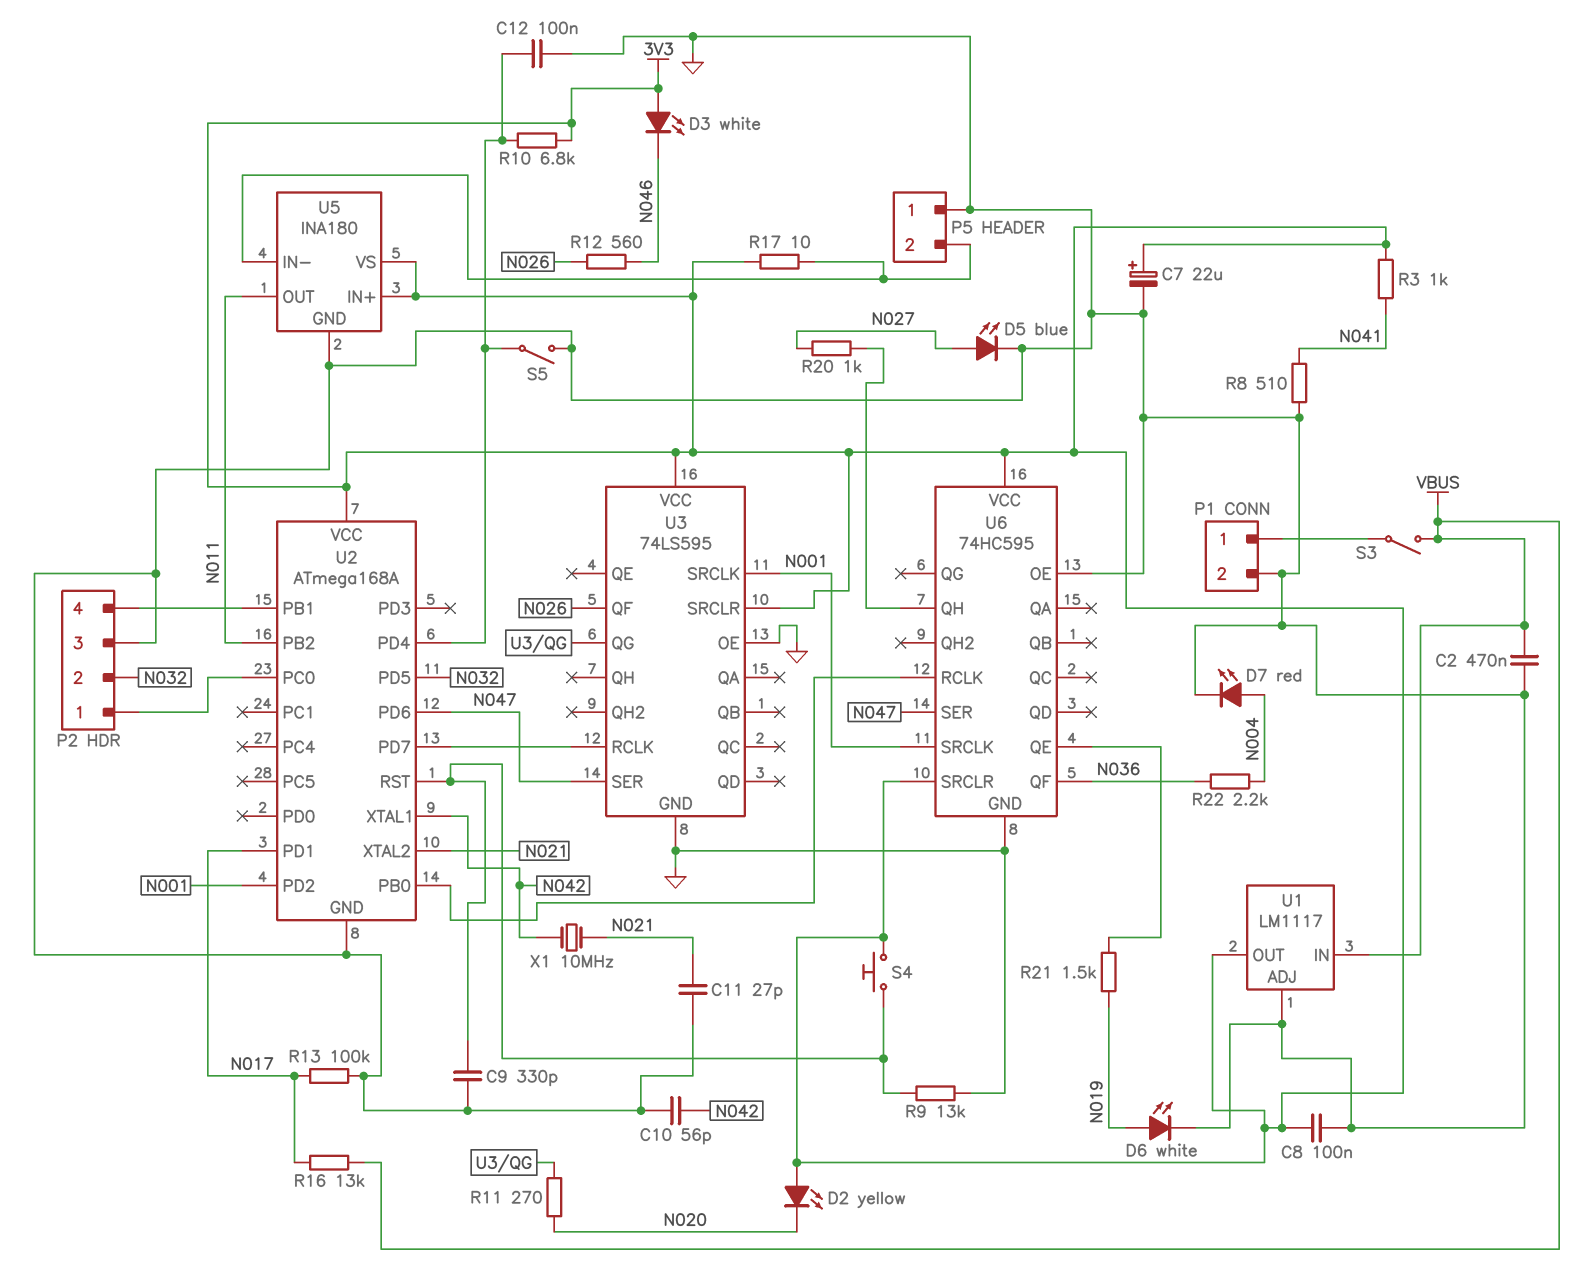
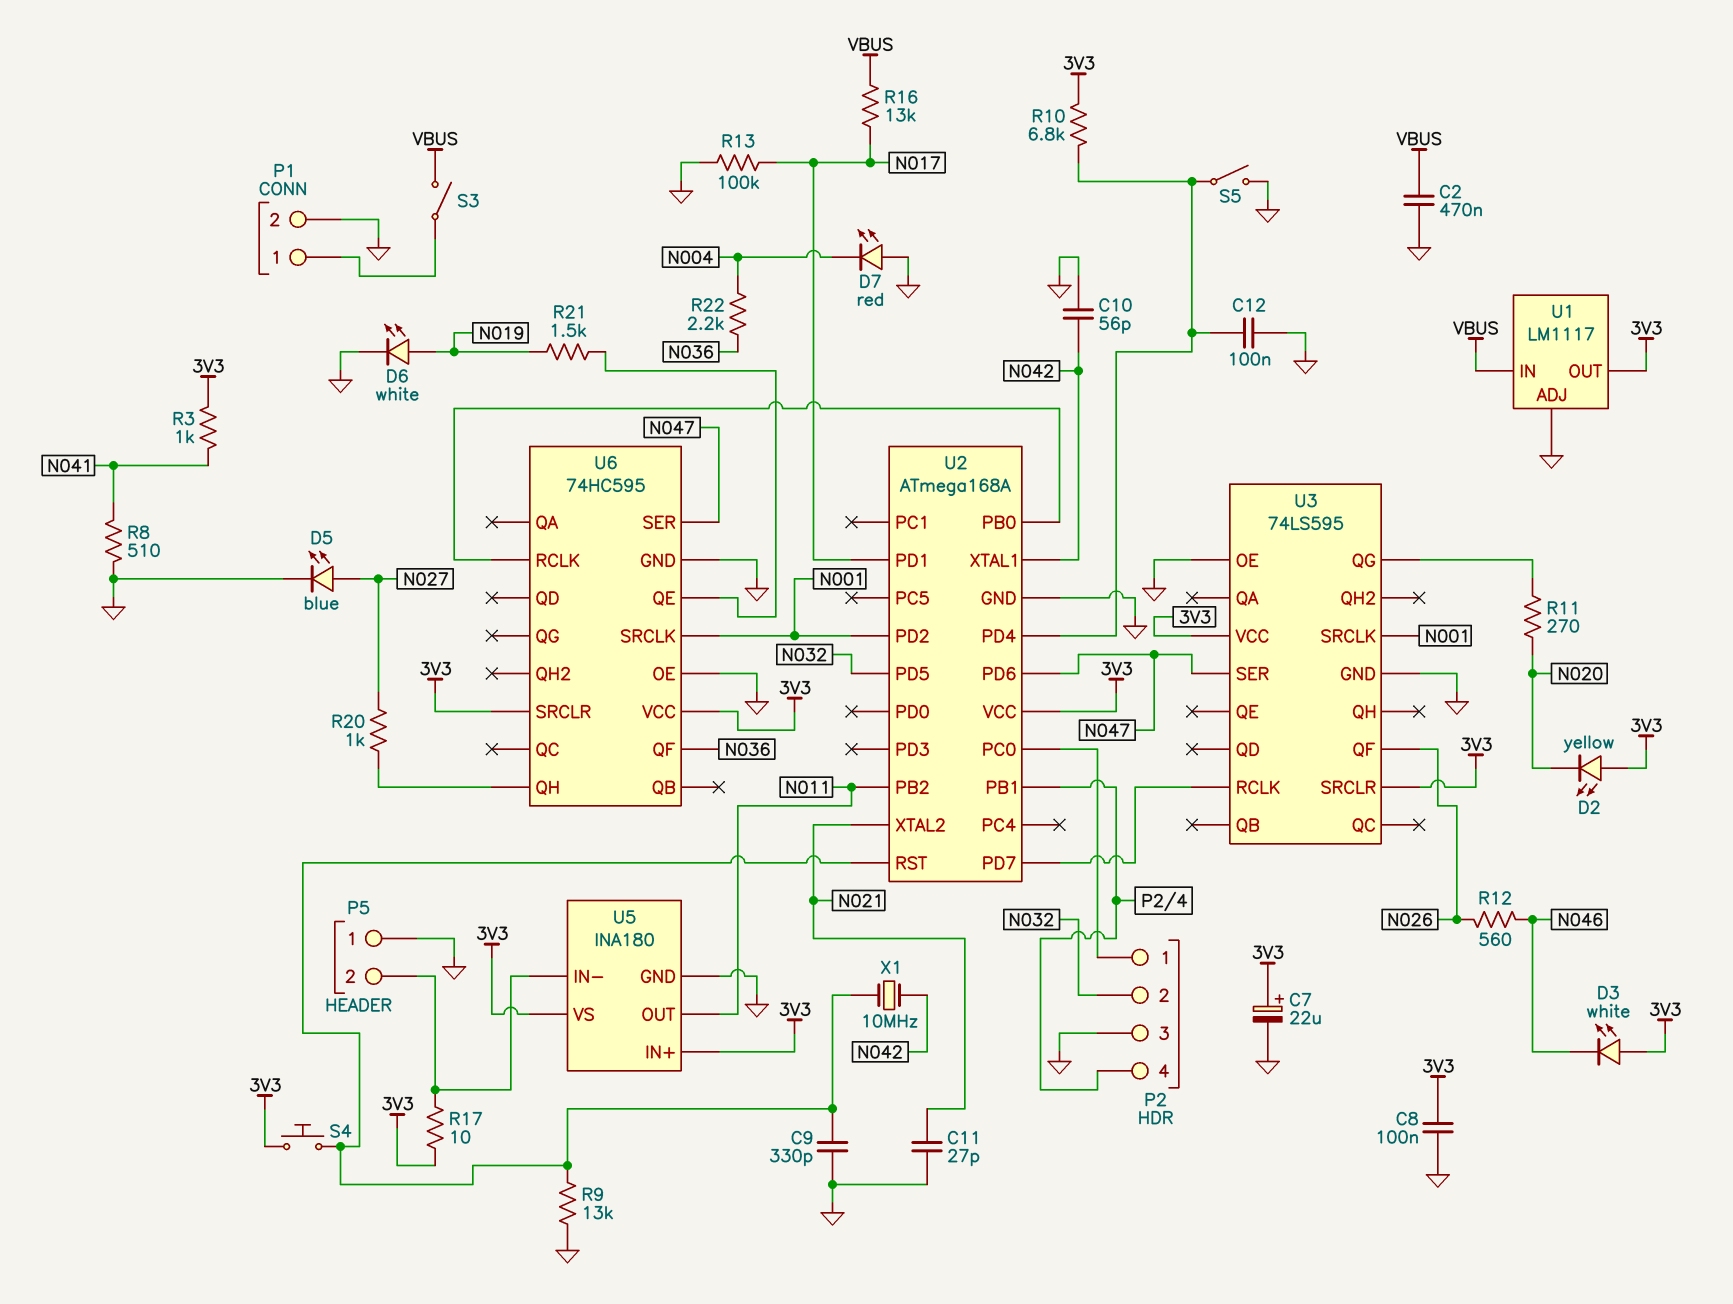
D7: LED red (A N004, K GND) -> LED red (A GND, K N004)
X1: 10MHz (N021, N042) -> 10MHz (N042, U2/RST)

